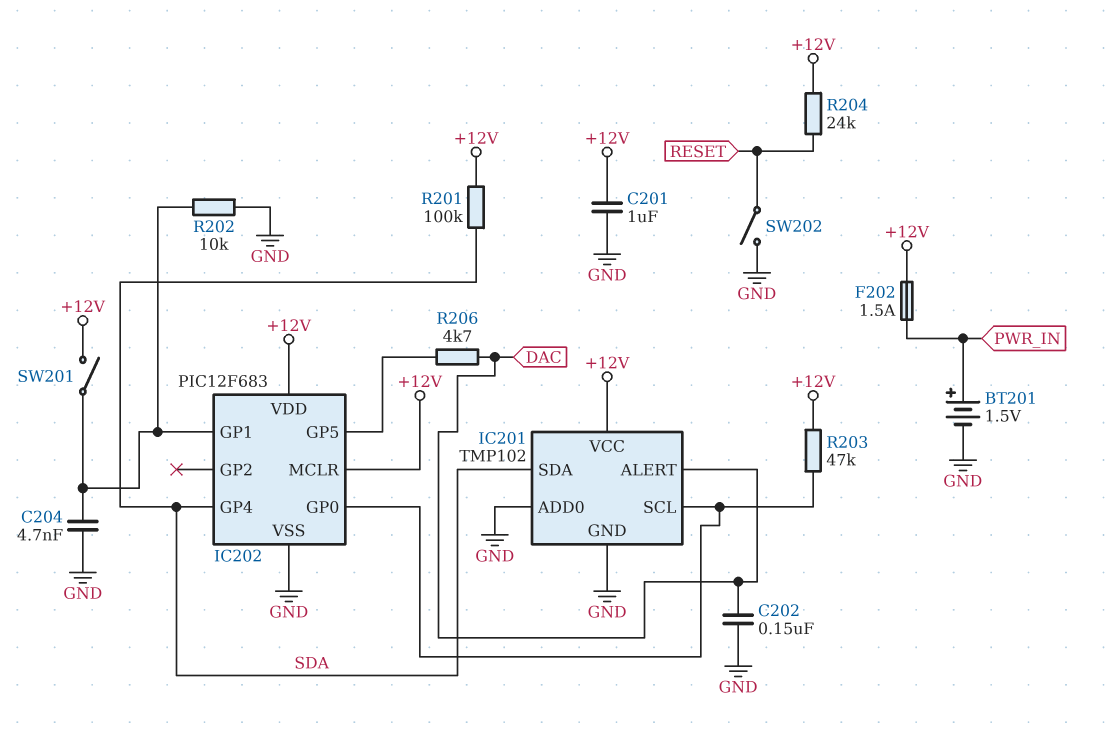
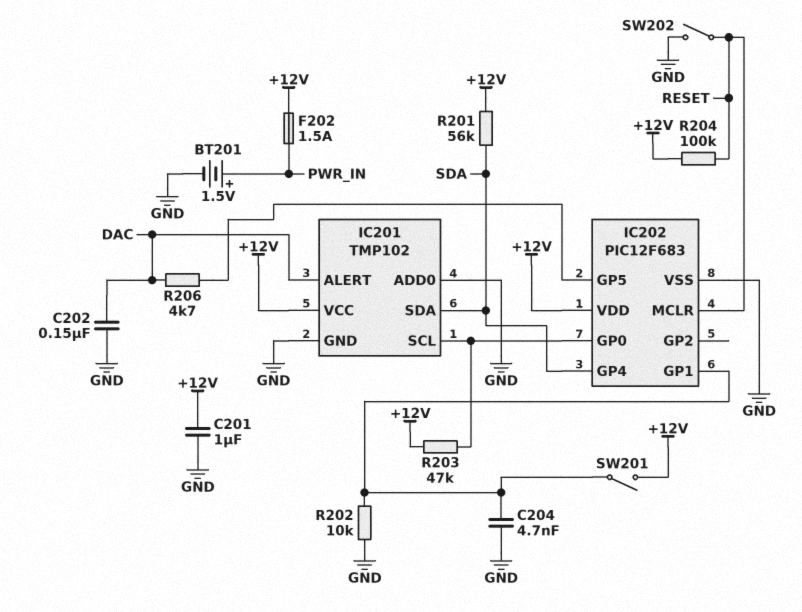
IC202 pin MCLR: +12V -> RESET
R201: 100k (+12V, SDA) -> 56k (+12V, SDA)
R204: 24k (+12V, RESET) -> 100k (+12V, RESET)

